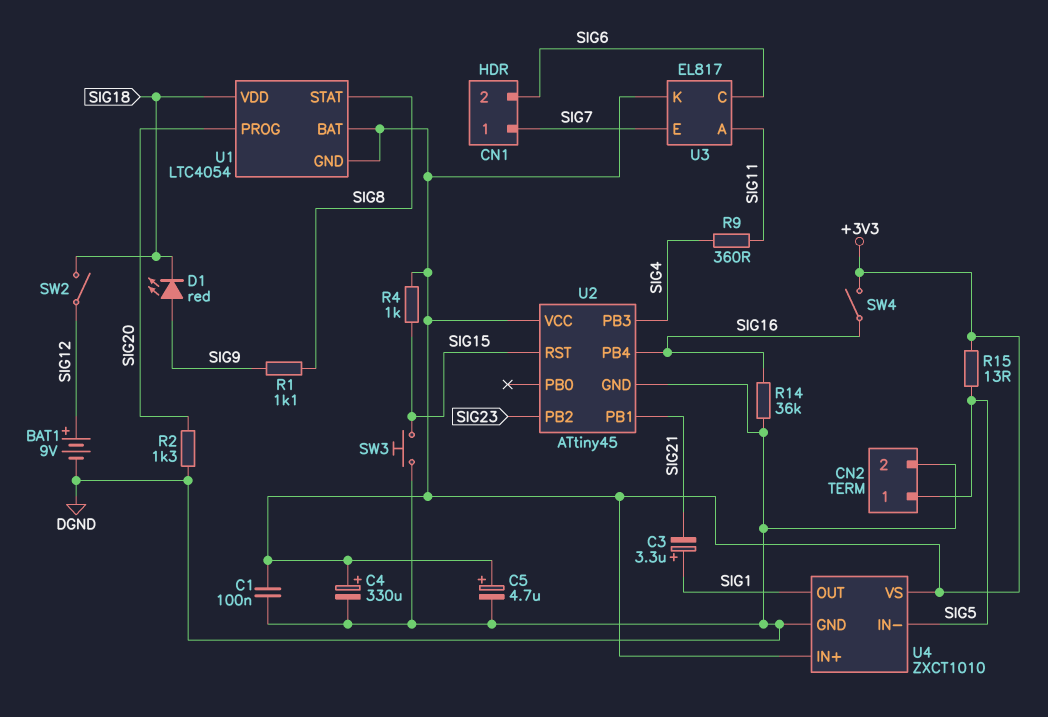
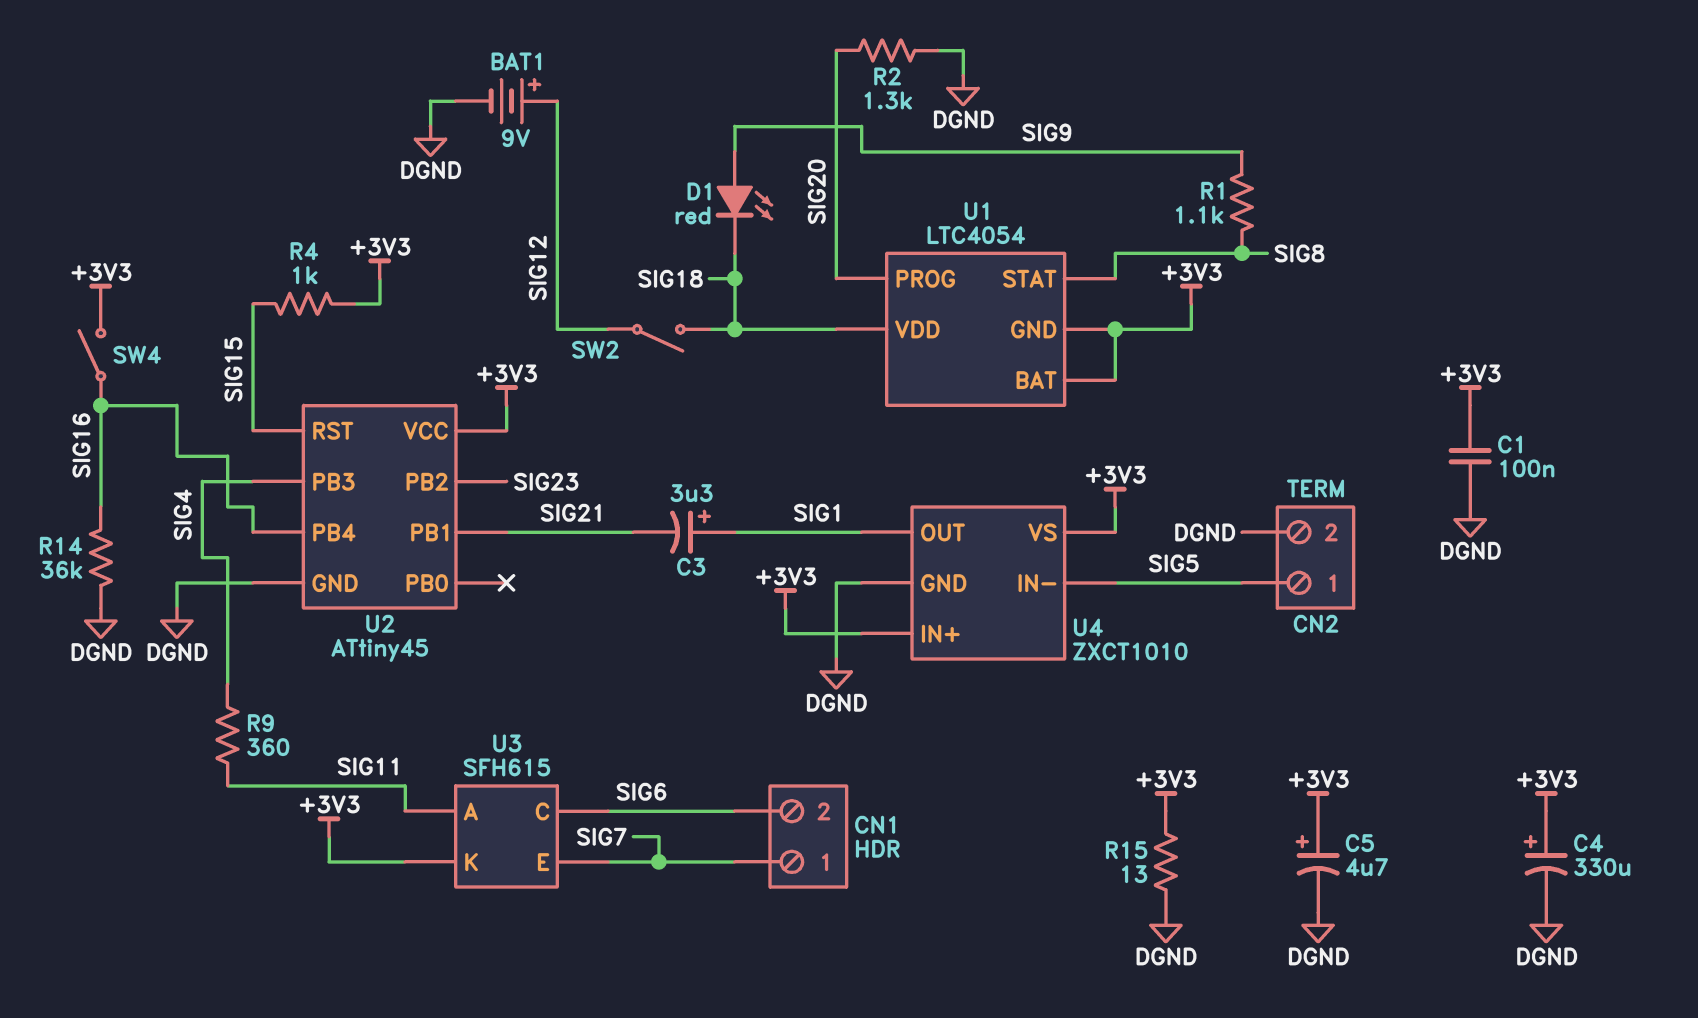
R15: 13 (+3V3, SIG5) -> 13 (+3V3, DGND)
SW3: button (DGND, SIG15) -> none
U3: EL817 -> SFH615

